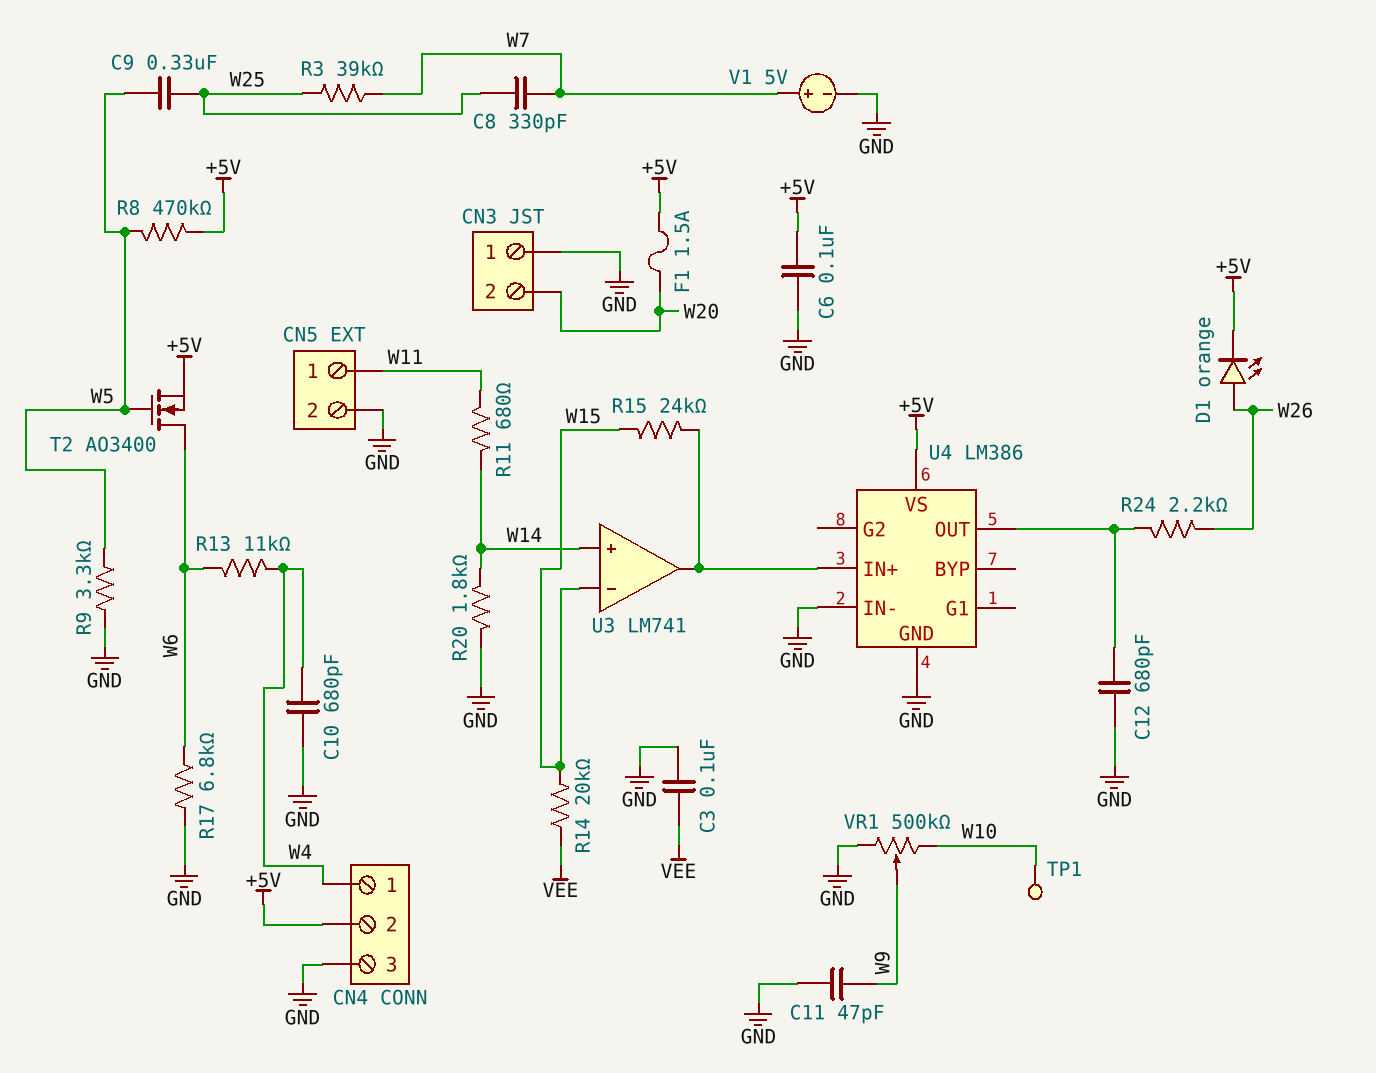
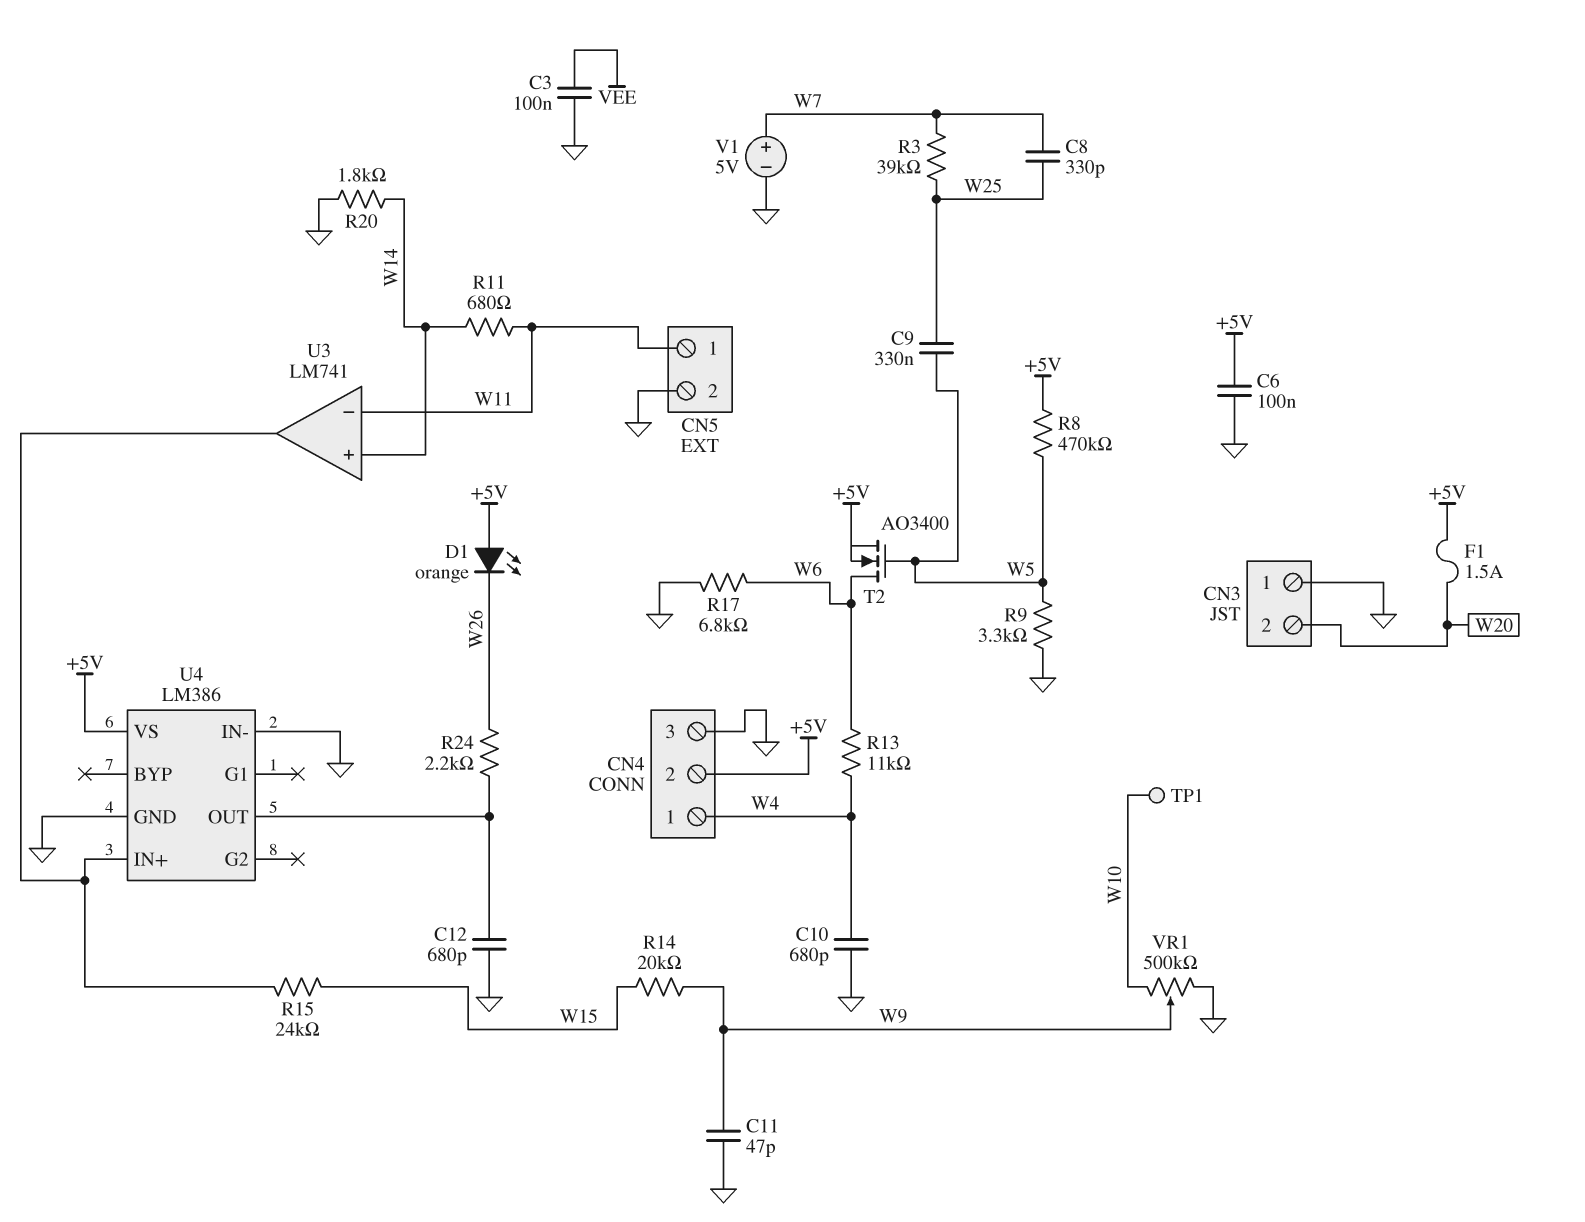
D1: LED orange (A W26, K +5V) -> LED orange (A +5V, K W26)
R14: 20k (VEE, W15) -> 20k (W9, W15)
U3 pin in-: W15 -> W11

